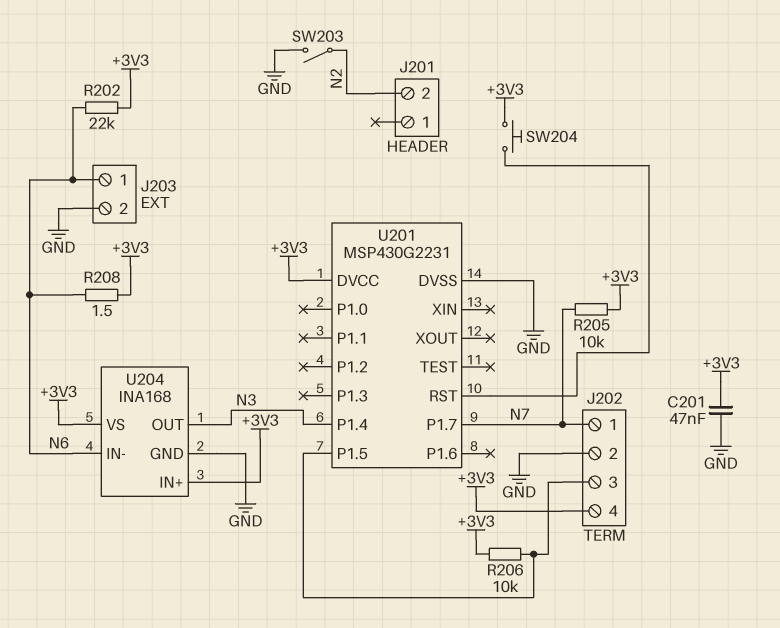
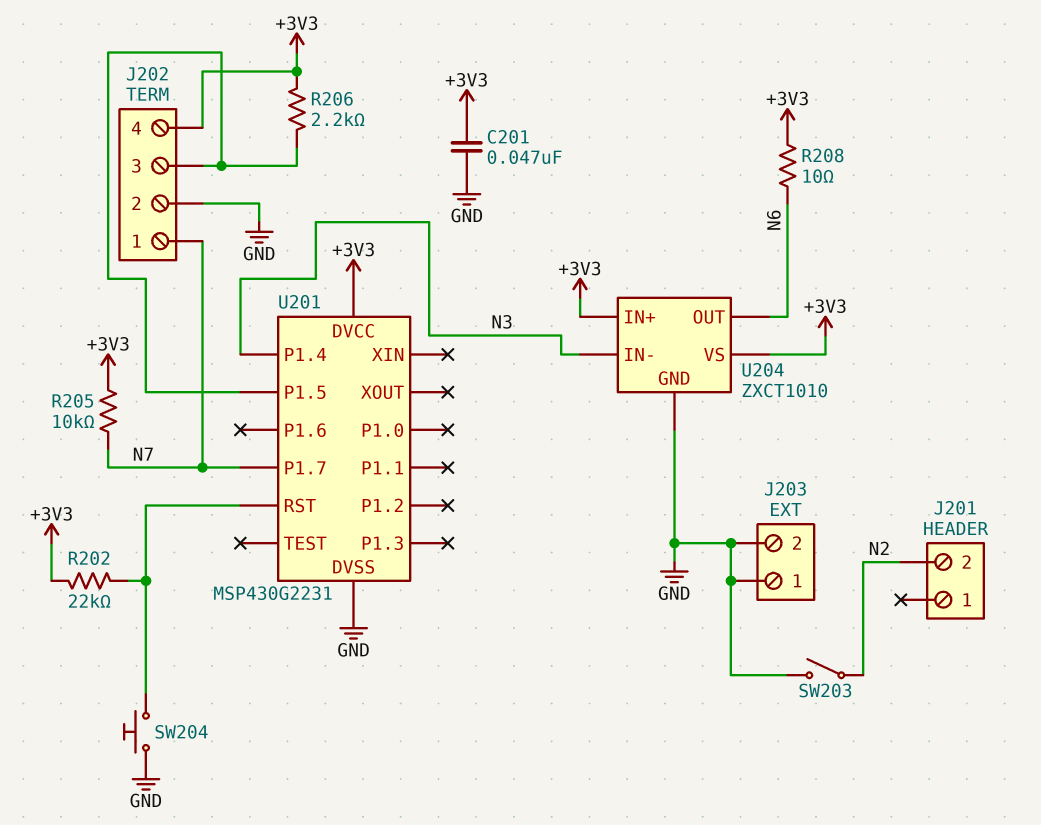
J203 pin 1: N6 -> GND
R202: 22k (+3V3, N6) -> 22k (+3V3, U201/RST)
R206: 10k (+3V3, J202/3) -> 2.2k (+3V3, J202/3)
R208: 1.5 (+3V3, N6) -> 10 (+3V3, N6)
SW204: button (+3V3, U201/RST) -> button (GND, U201/RST)
U204: INA168 -> ZXCT1010
U204 pin IN-: N6 -> N3
U204 pin OUT: N3 -> N6

